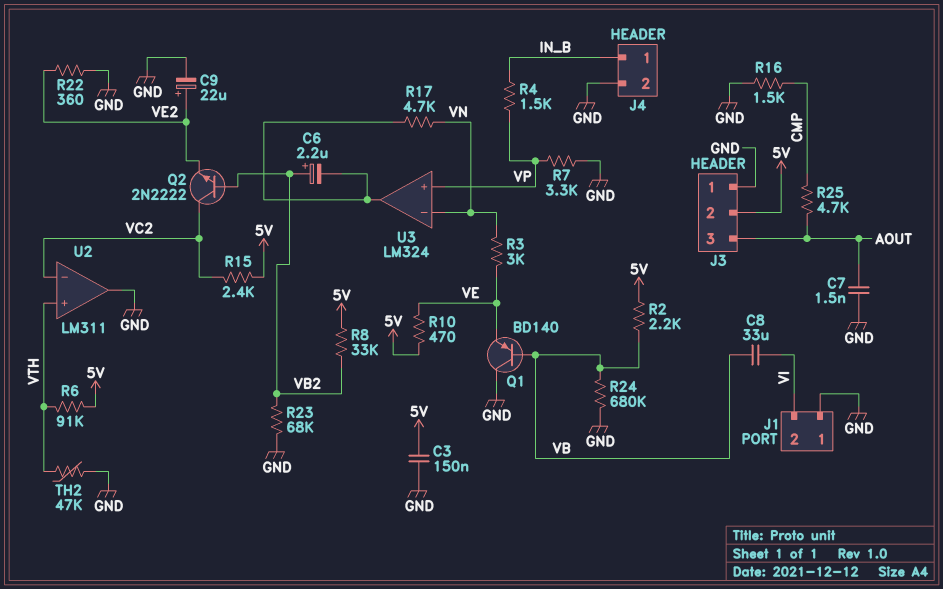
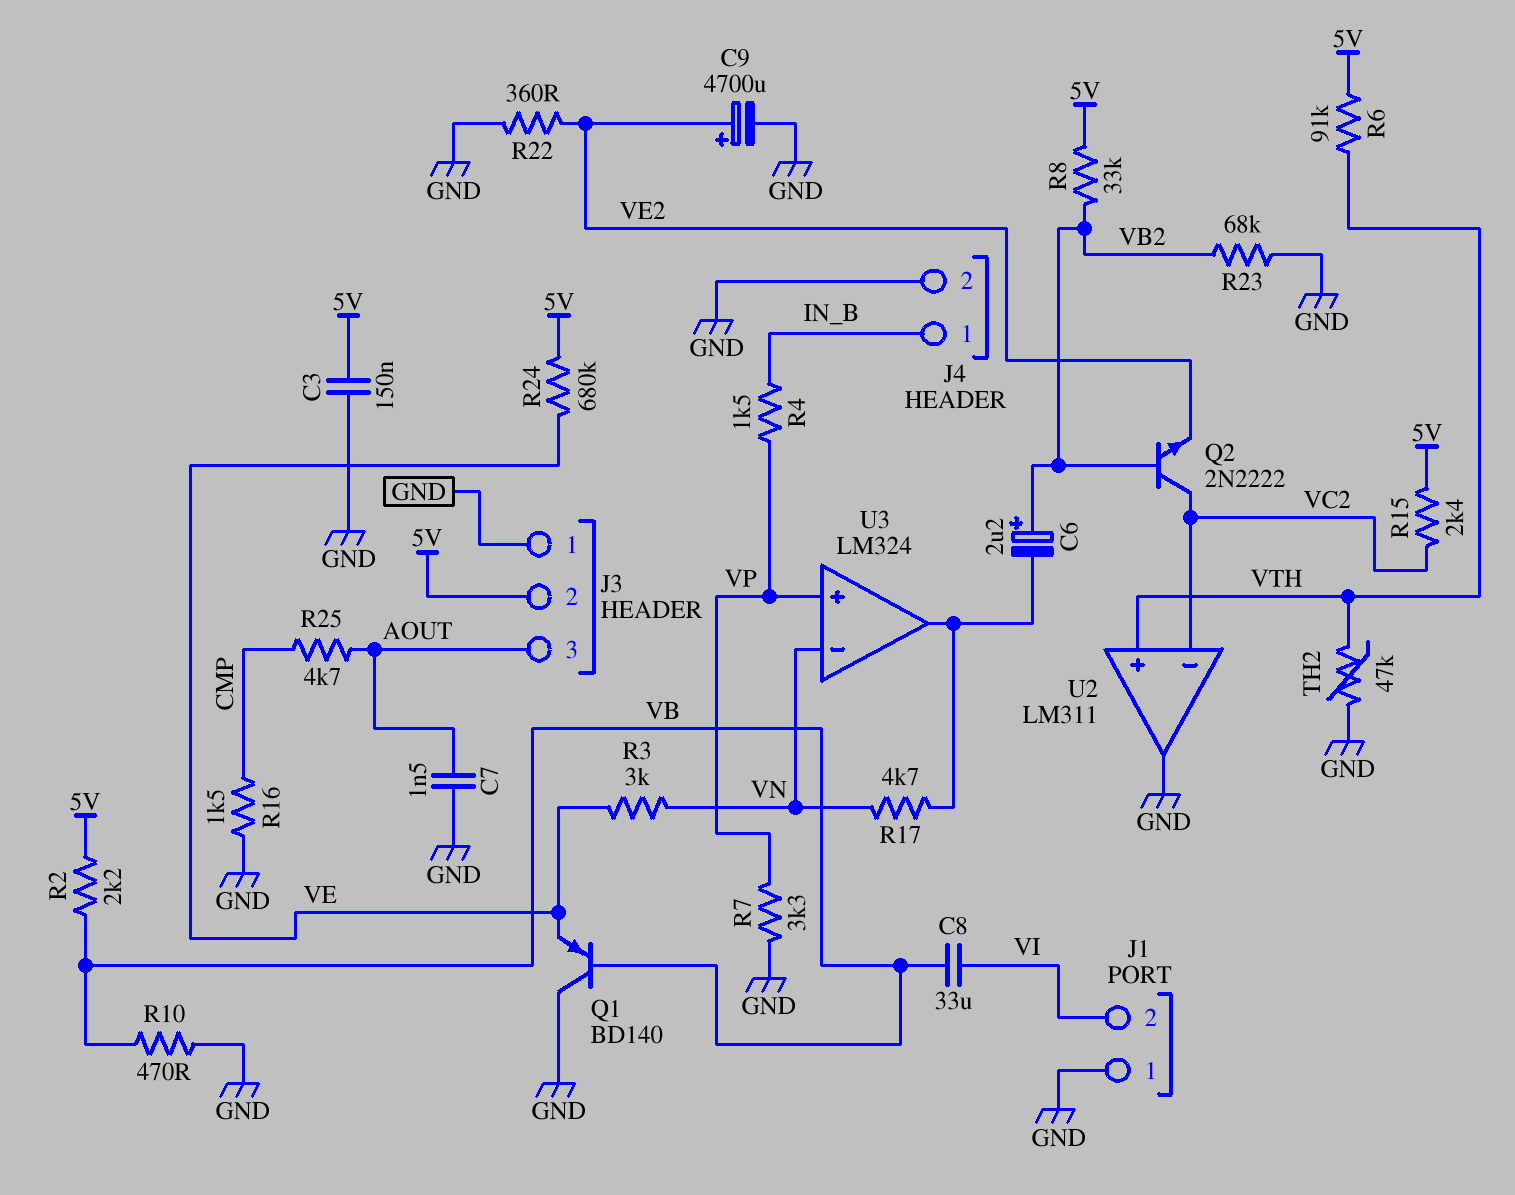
C9: 22uF (plus VE2, minus GND) -> 4700uF (plus VE2, minus GND)
R10: 470 (5V, VE) -> 470 (GND, VB)
R24: 680k (GND, VB) -> 680k (5V, VE)

